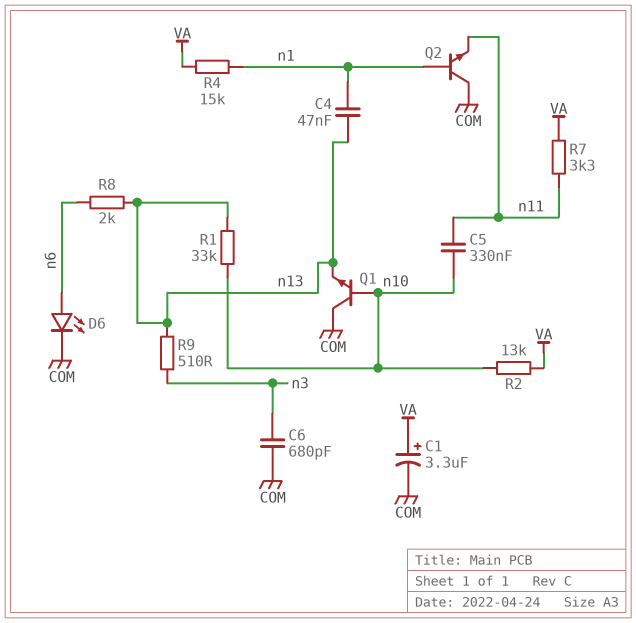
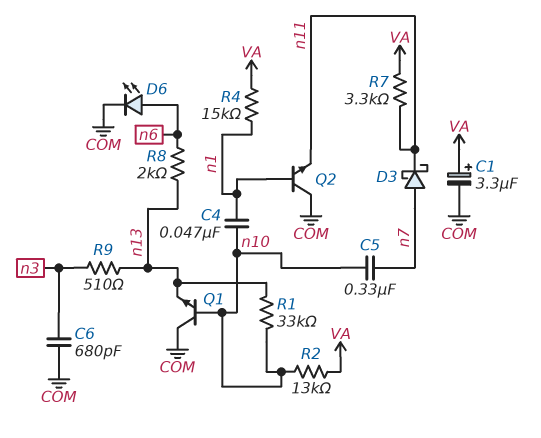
C4: 47nF (n1, n13) -> 47nF (n1, n10)
C5: 330nF (n10, n11) -> 330nF (n7, n10)
D3: none -> schottky (A n7, K n11)

